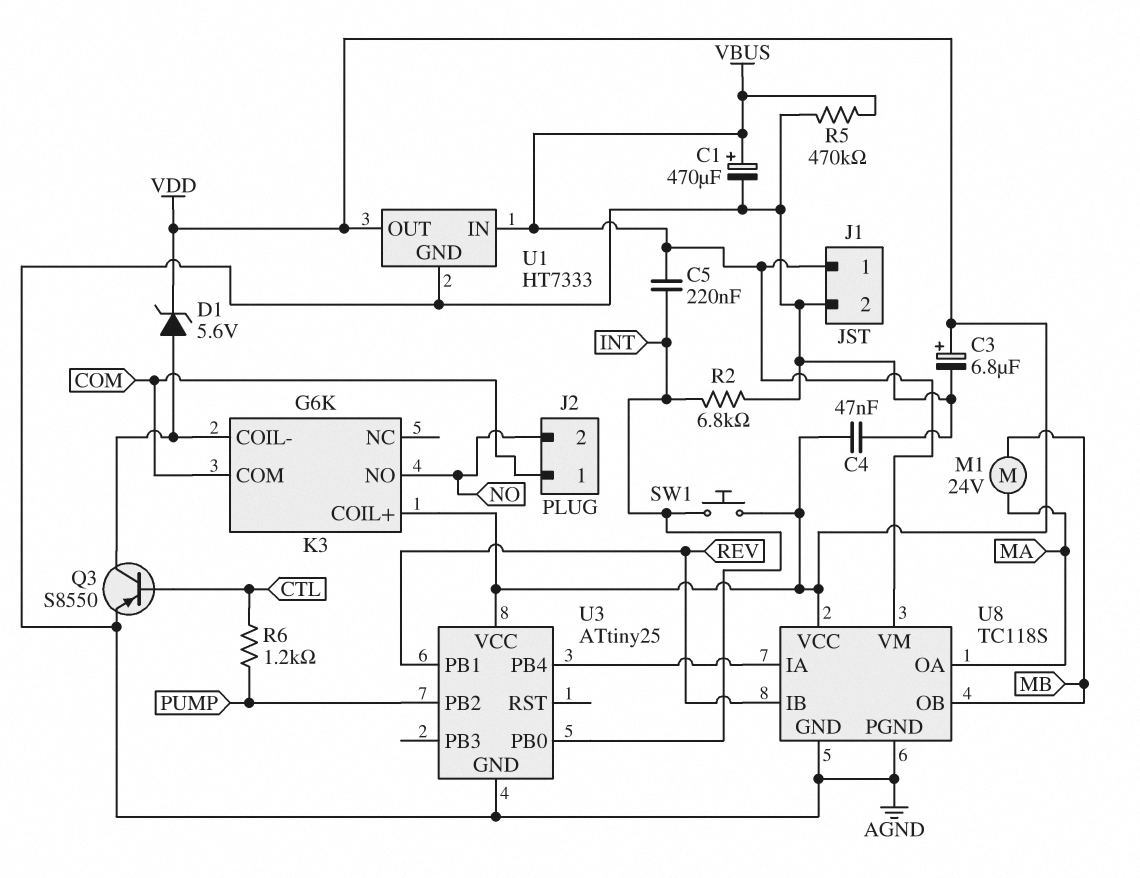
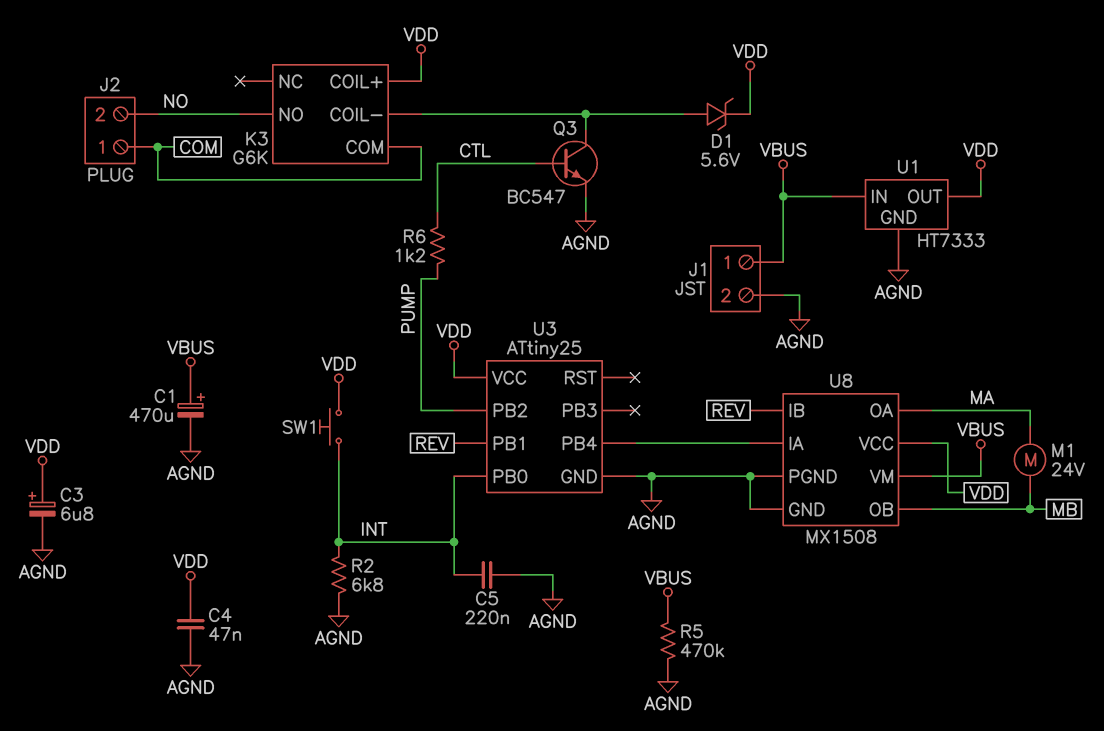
C5: 220nF (INT, VBUS) -> 220nF (AGND, INT)
Q3: PNP S8550 (B CTL, C K3/COIL-, E AGND) -> NPN BC547 (B CTL, C K3/COIL-, E AGND)
U8: TC118S -> MX1508

